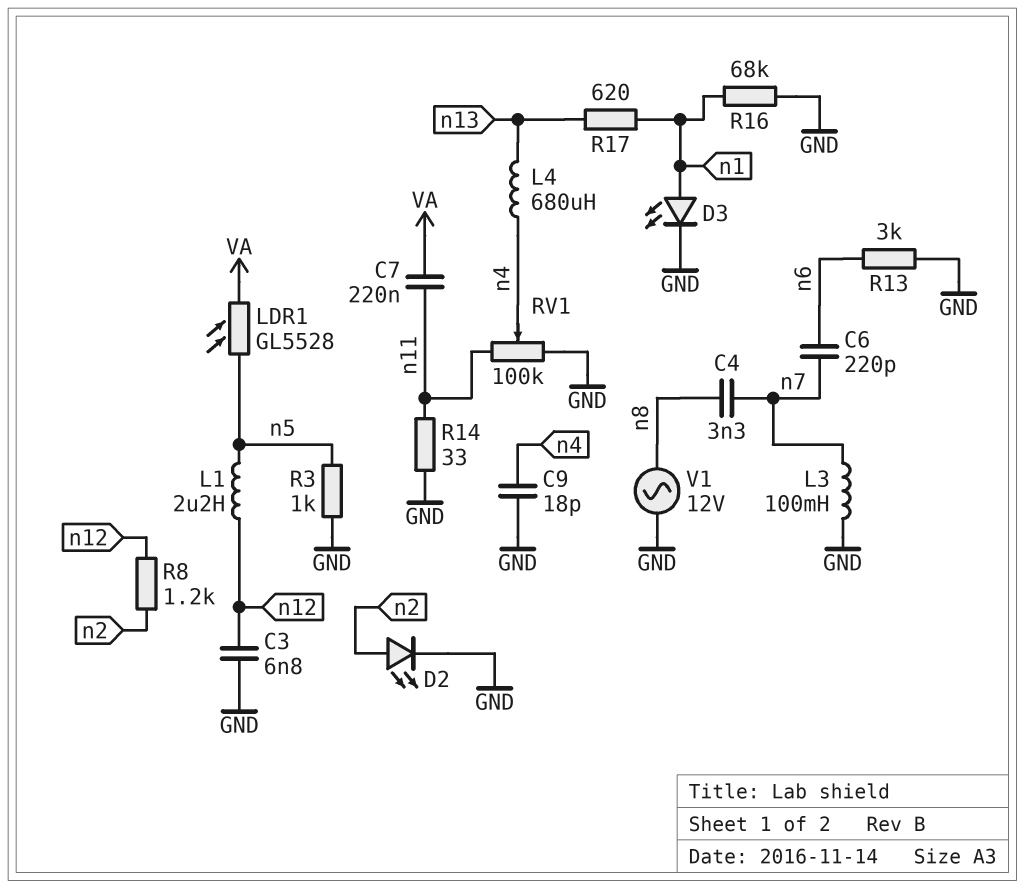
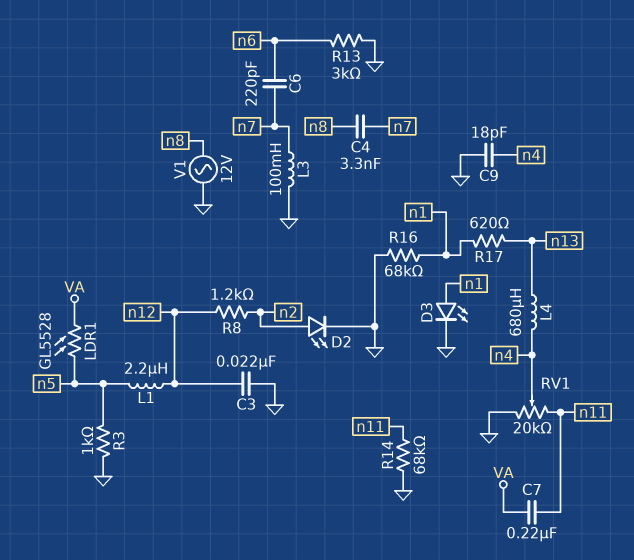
C3: 6.8nF (GND, n12) -> 22nF (GND, n12)
R14: 33 (GND, n11) -> 68k (GND, n11)
RV1: 100k (GND, n11, wiper n4) -> 20k (GND, n11, wiper n4)

